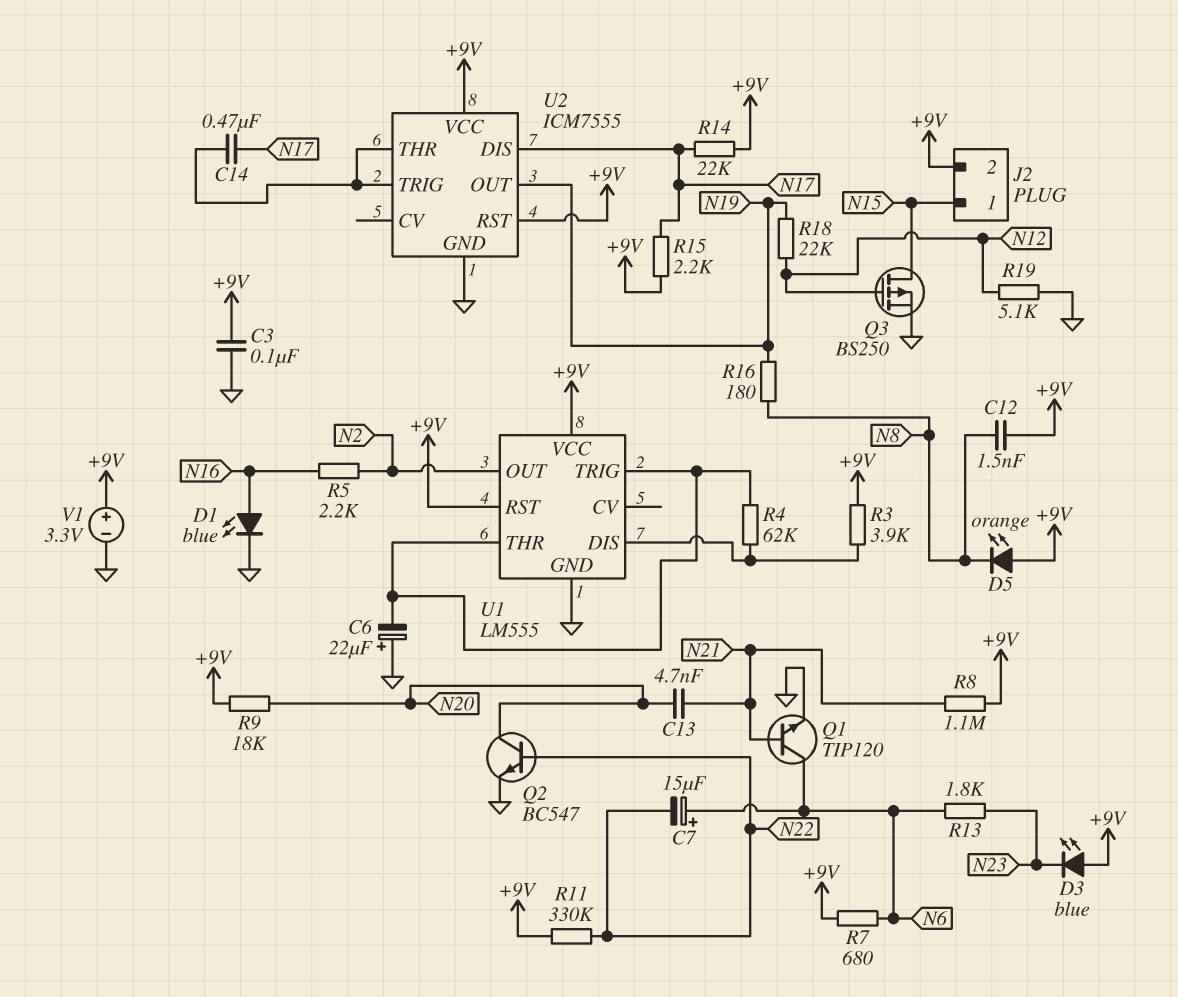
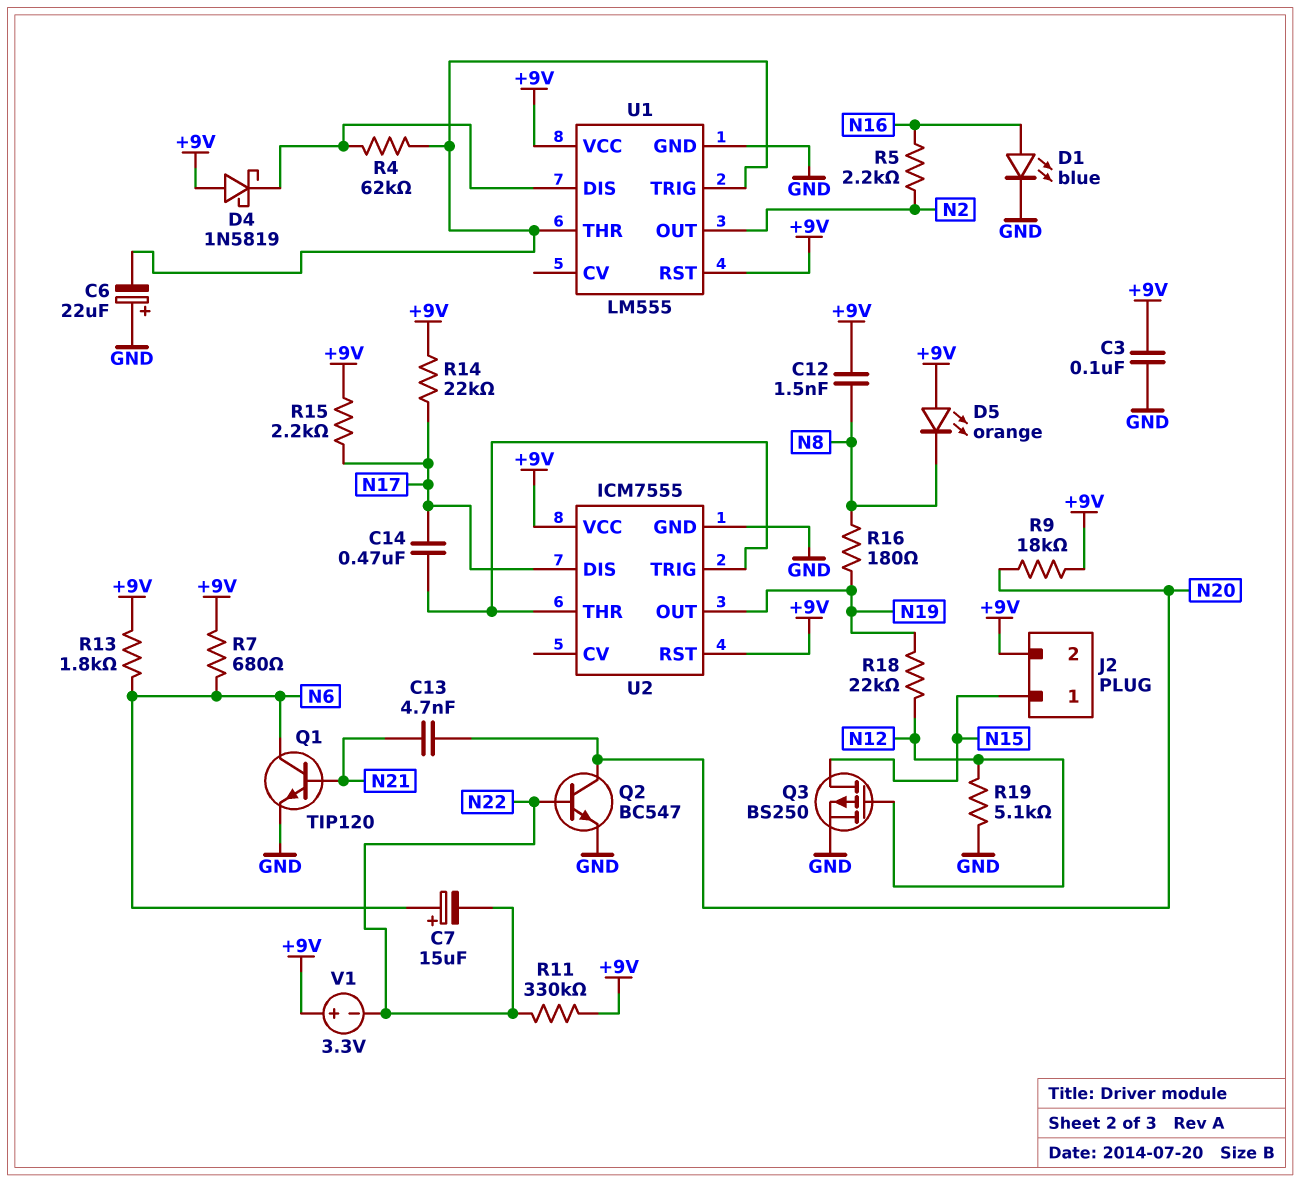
D3: LED blue (A +9V, K N23) -> none
D4: none -> schottky 1N5819 (A +9V, K U1/DIS)
R3: 3.9k (+9V, U1/DIS) -> none
R8: 1.1M (+9V, N21) -> none
R13: 1.8k (N6, N23) -> 1.8k (+9V, N6)
V1: 3.3V (plus +9V, minus GND) -> 3.3V (plus +9V, minus N22)

